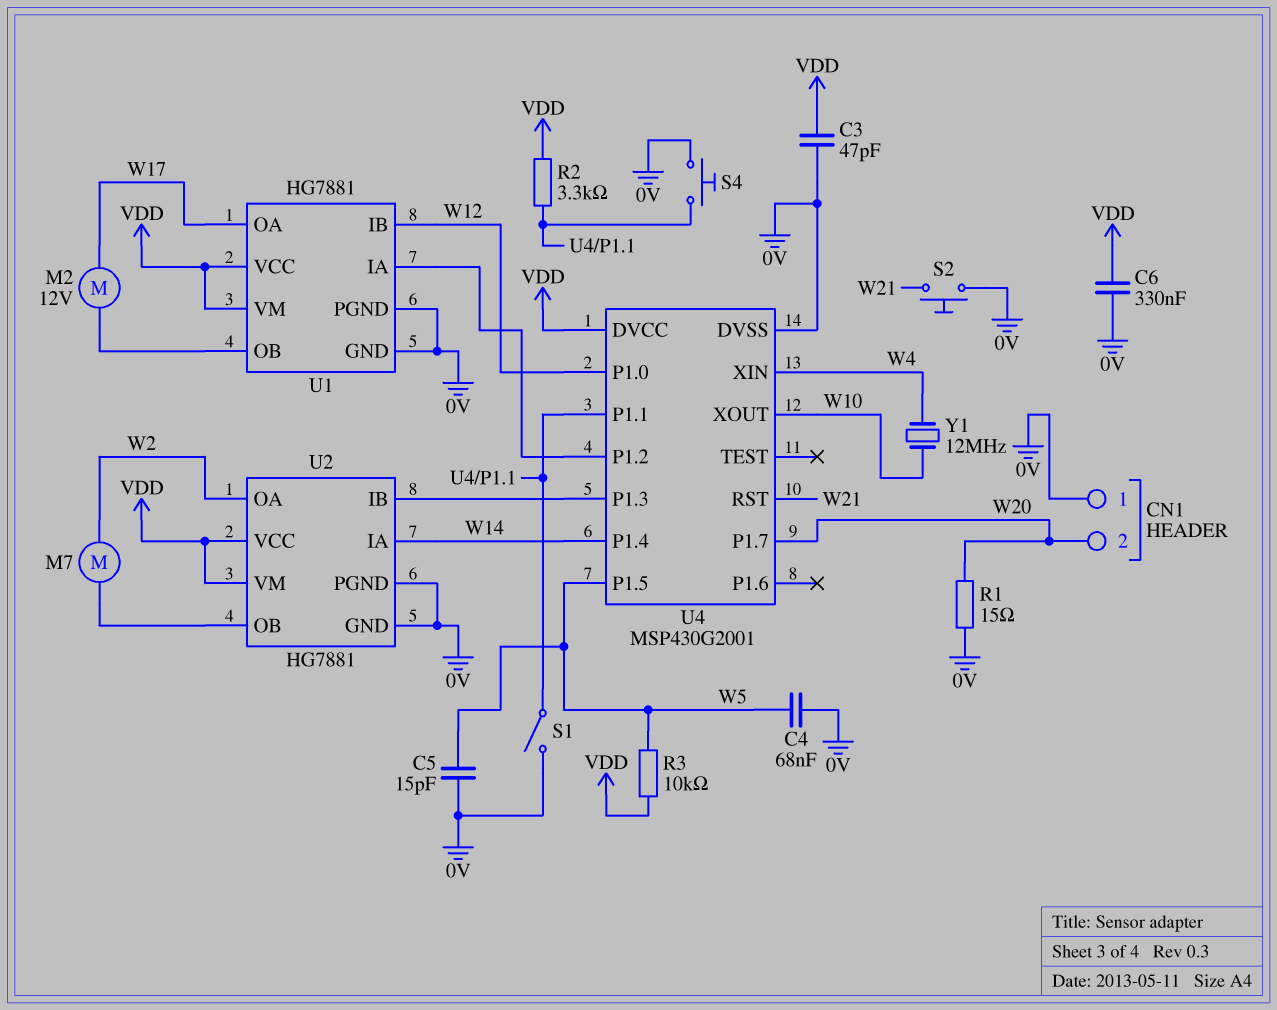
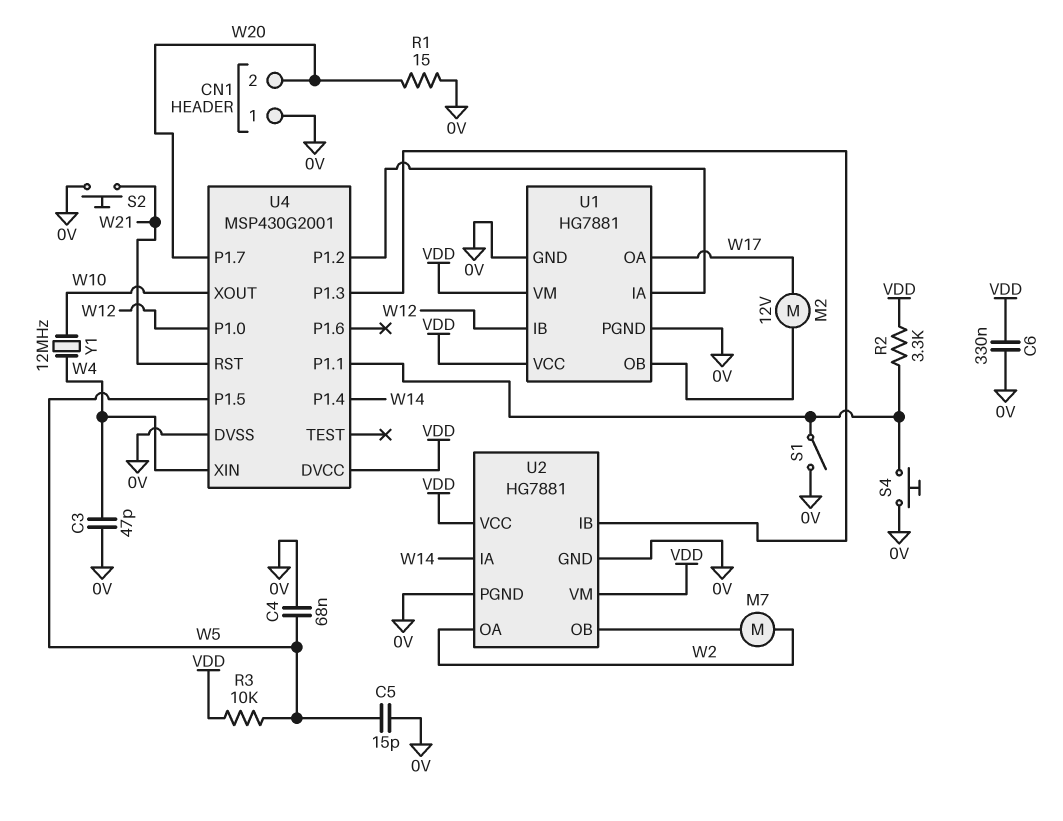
C3: 47pF (0V, VDD) -> 47pF (0V, W4)

